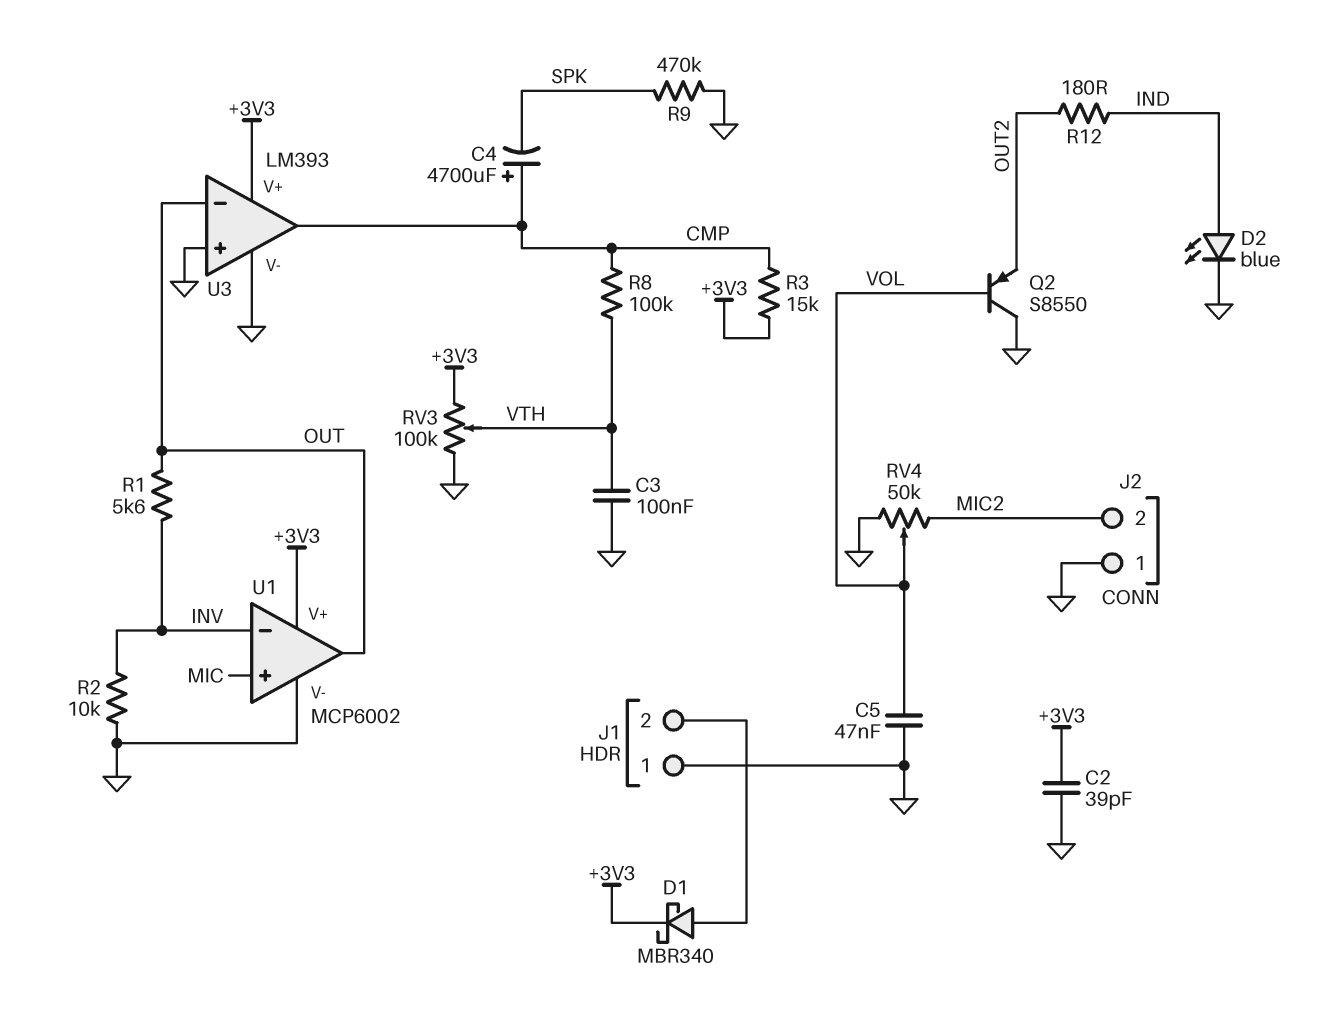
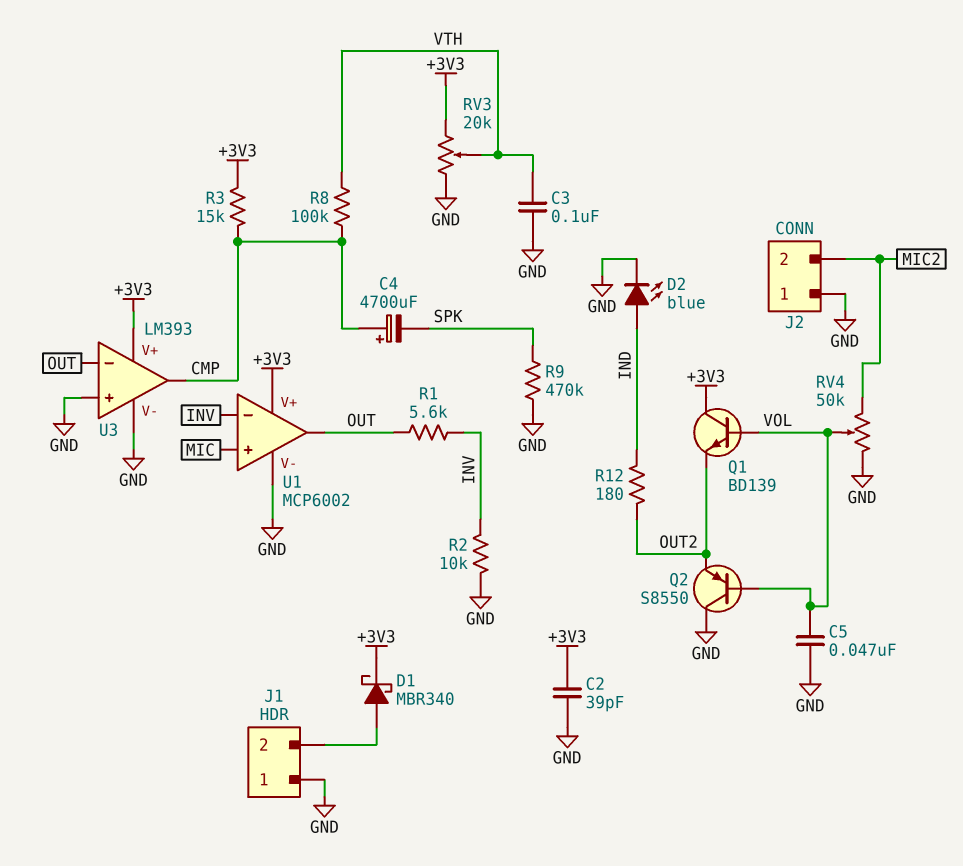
Q1: none -> NPN BD139 (B VOL, C +3V3, E OUT2)
RV3: 100k (+3V3, GND, wiper VTH) -> 20k (+3V3, GND, wiper VTH)

